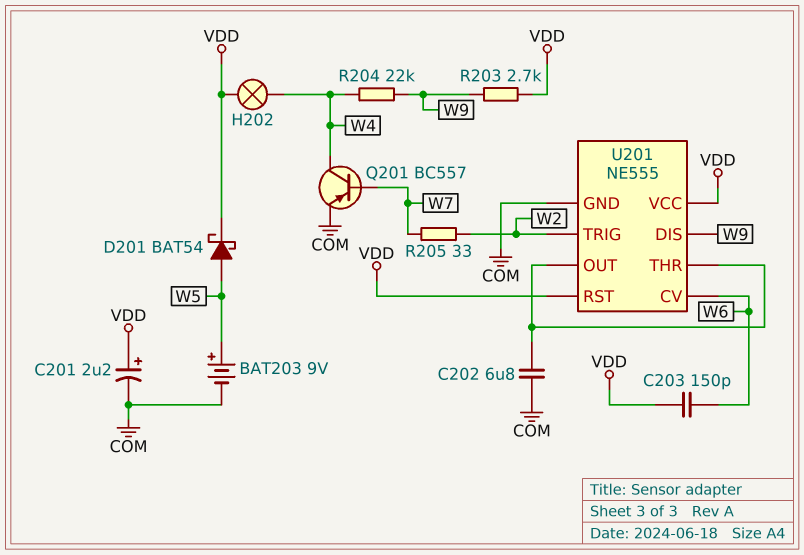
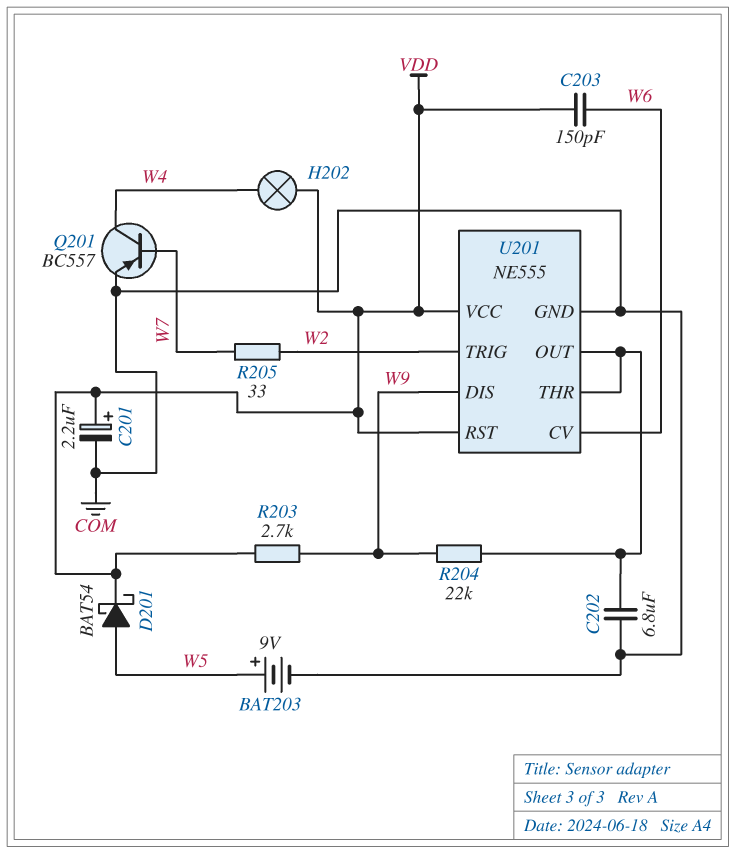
R204: 22k (W4, W9) -> 22k (U201/OUT, W9)

